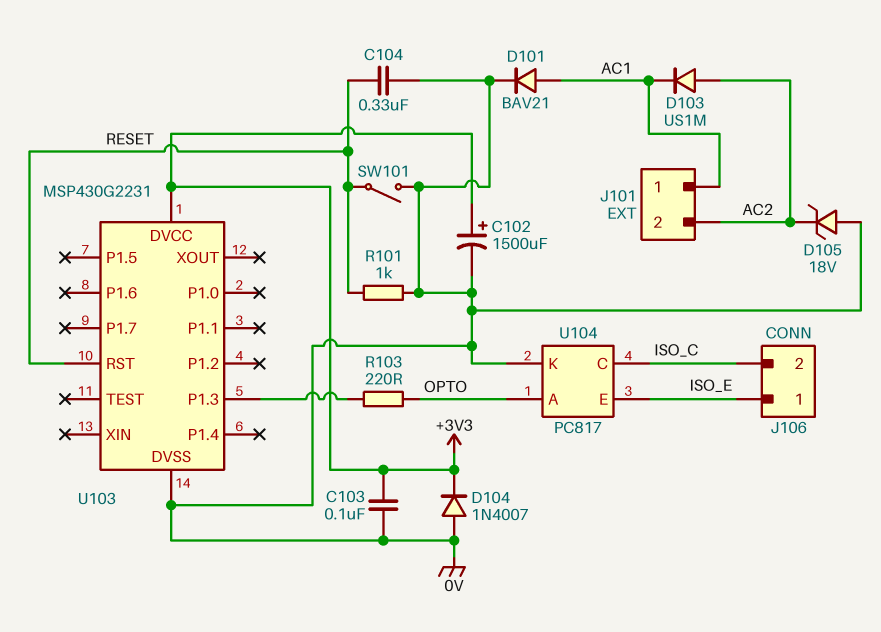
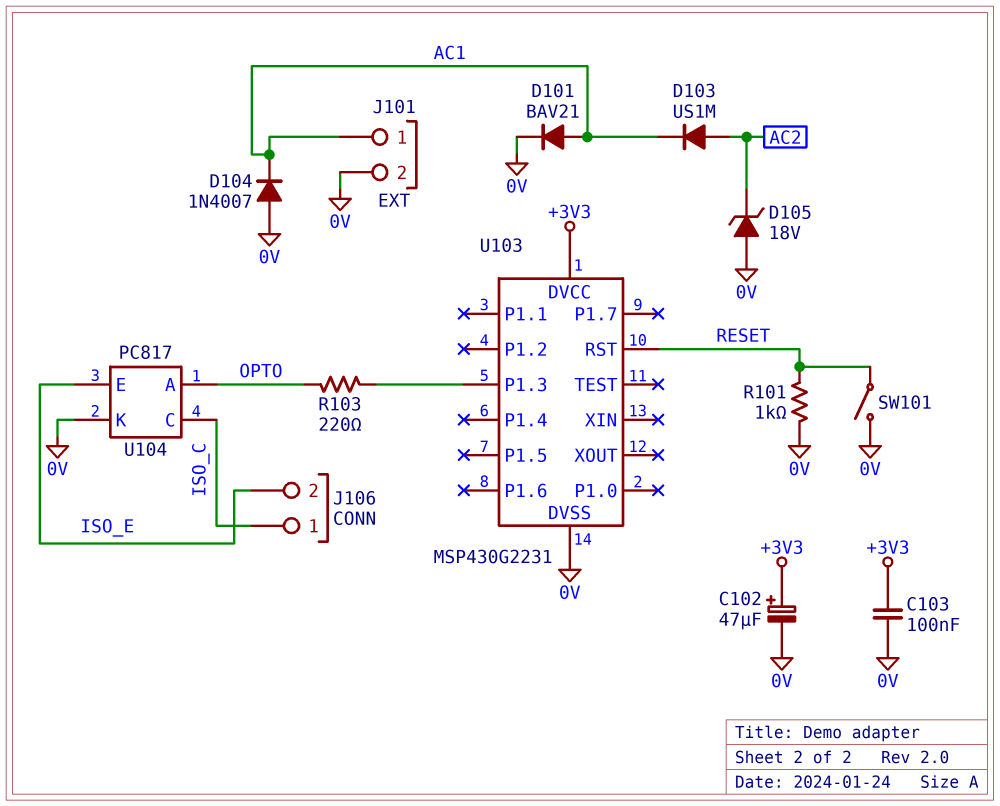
C102: 1500uF (plus +3V3, minus 0V) -> 47uF (plus +3V3, minus 0V)
C104: 330nF (0V, RESET) -> none
D104: diode 1N4007 (A 0V, K +3V3) -> diode 1N4007 (A 0V, K AC1)
J101 pin 2: AC2 -> 0V
J106 pin 1: ISO_E -> ISO_C
J106 pin 2: ISO_C -> ISO_E

